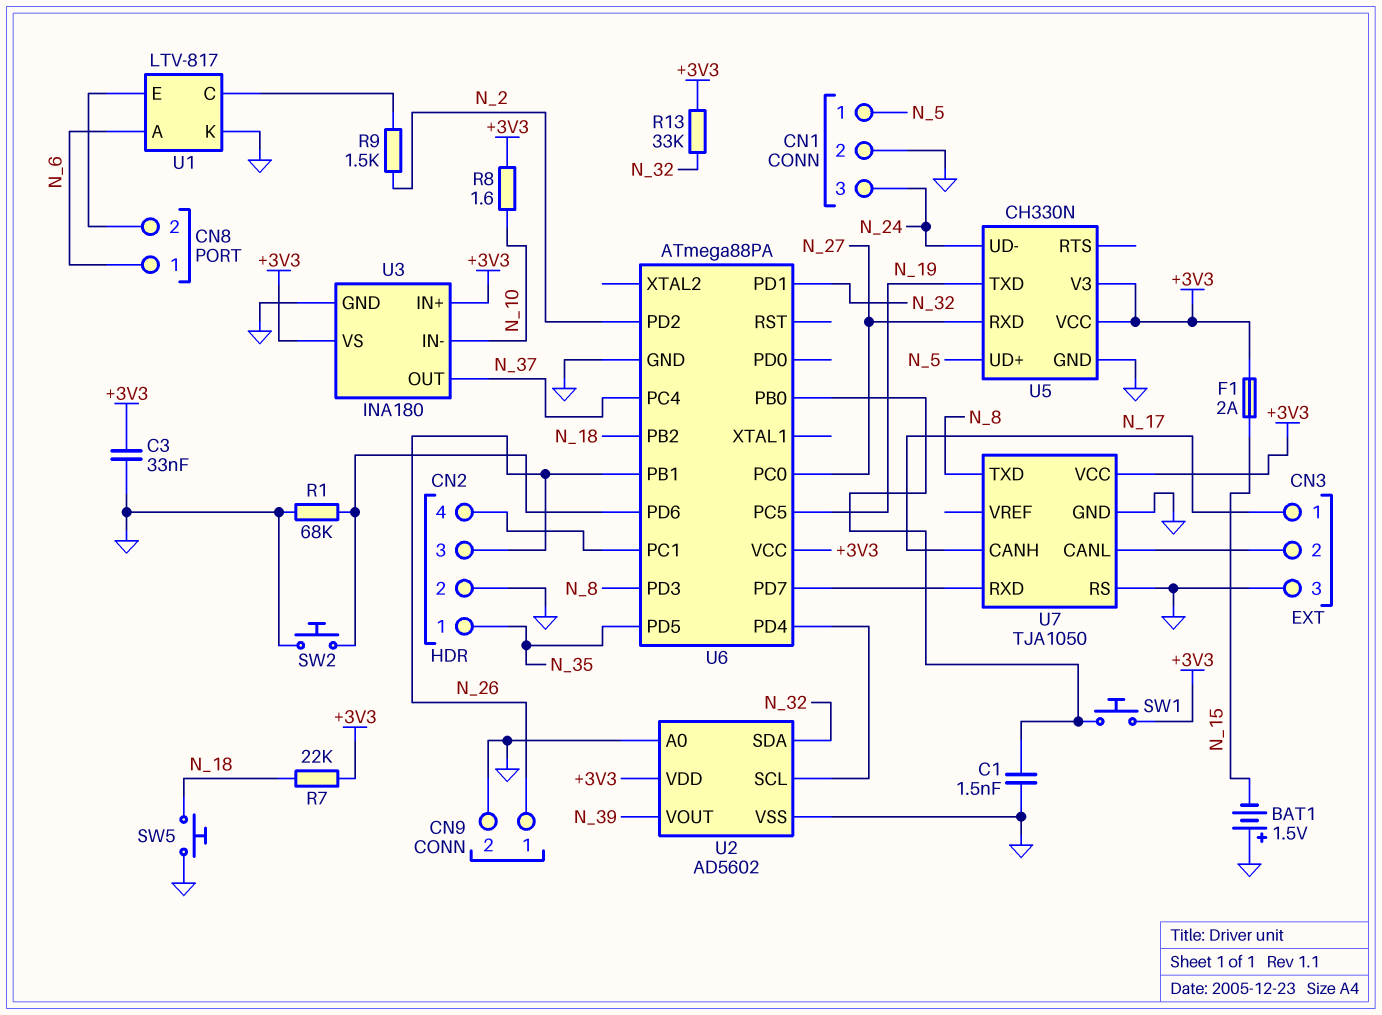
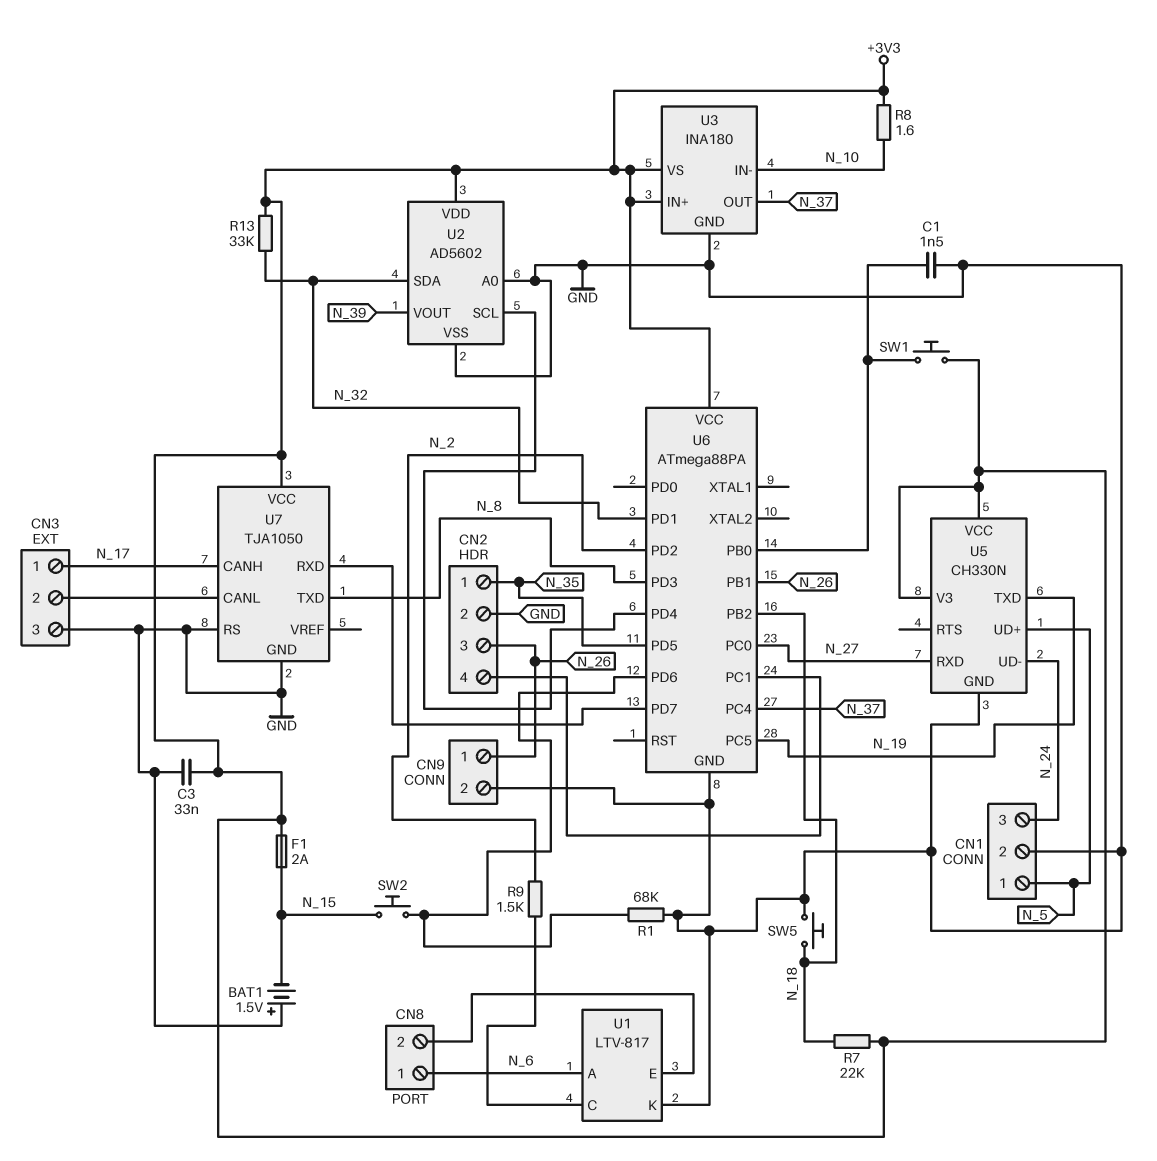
SW2: button (GND, U6/PD6) -> button (N_15, U6/PD6)

